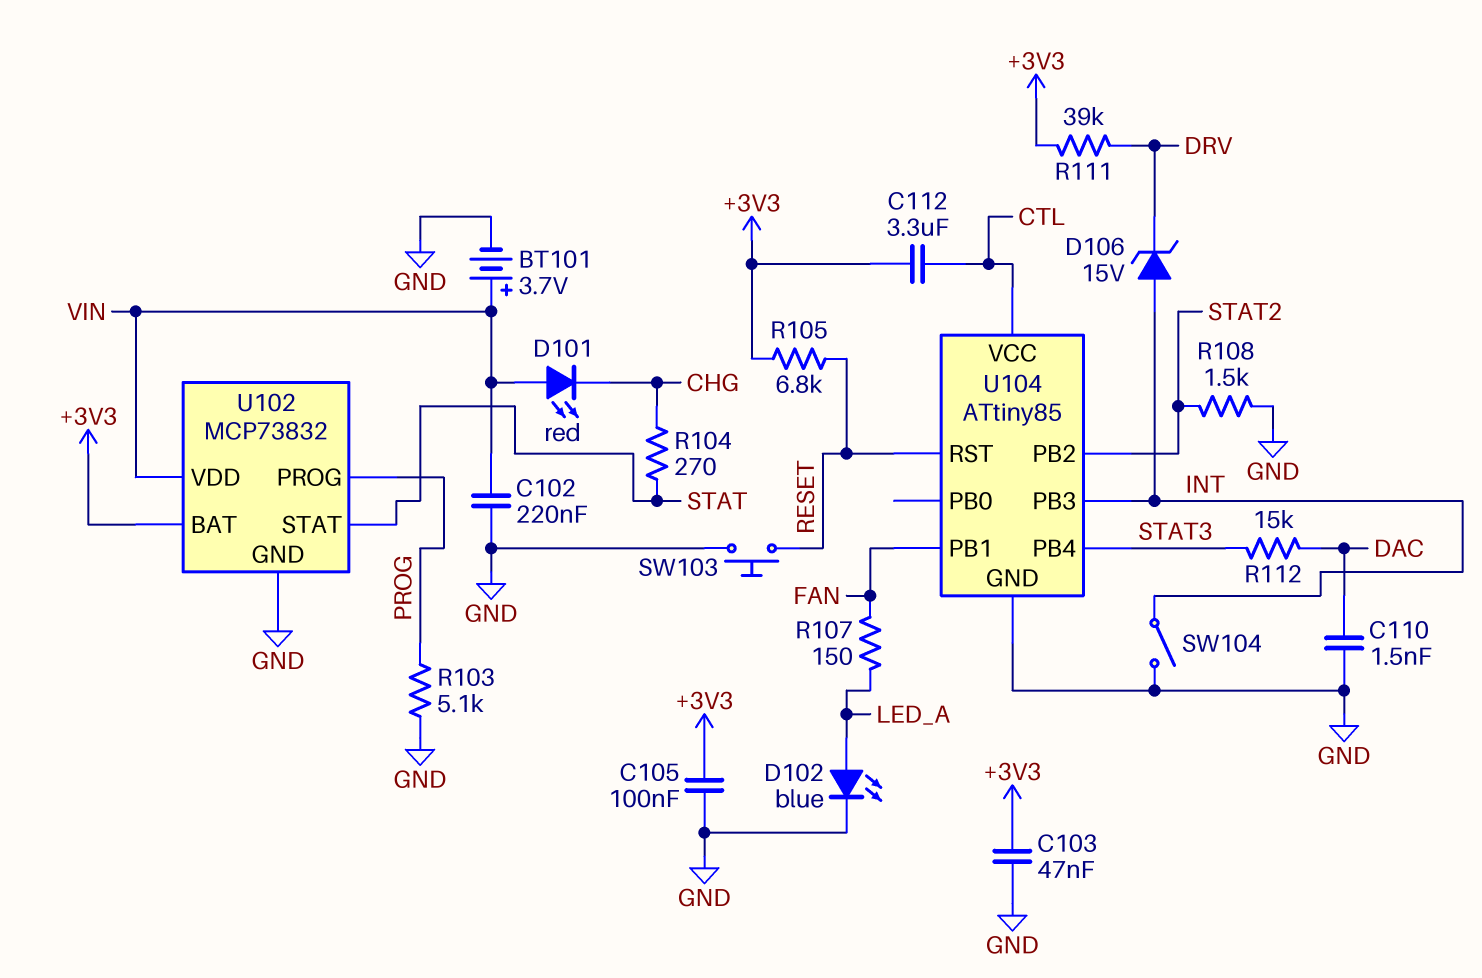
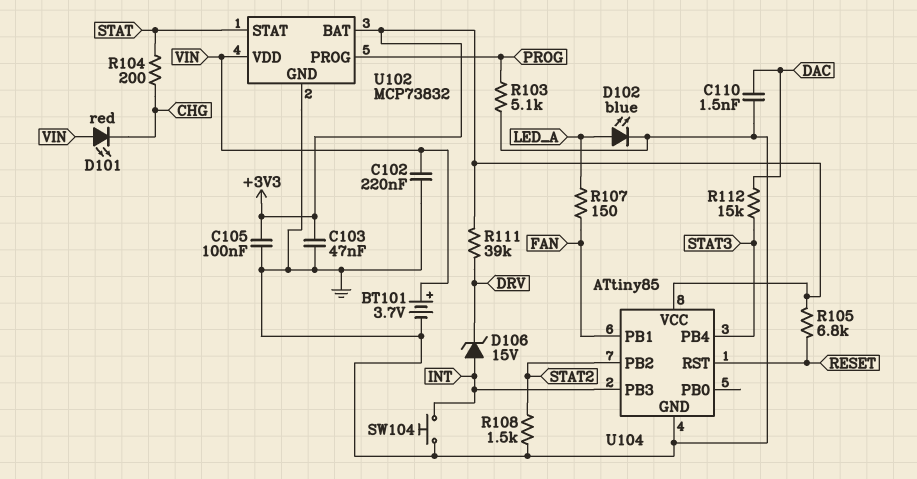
C112: 3.3uF (+3V3, CTL) -> none
R104: 270 (CHG, STAT) -> 200 (CHG, STAT)
SW103: button (GND, RESET) -> none
SW104: switch (GND, INT) -> button (GND, INT)
U104 pin VCC: CTL -> +3V3

